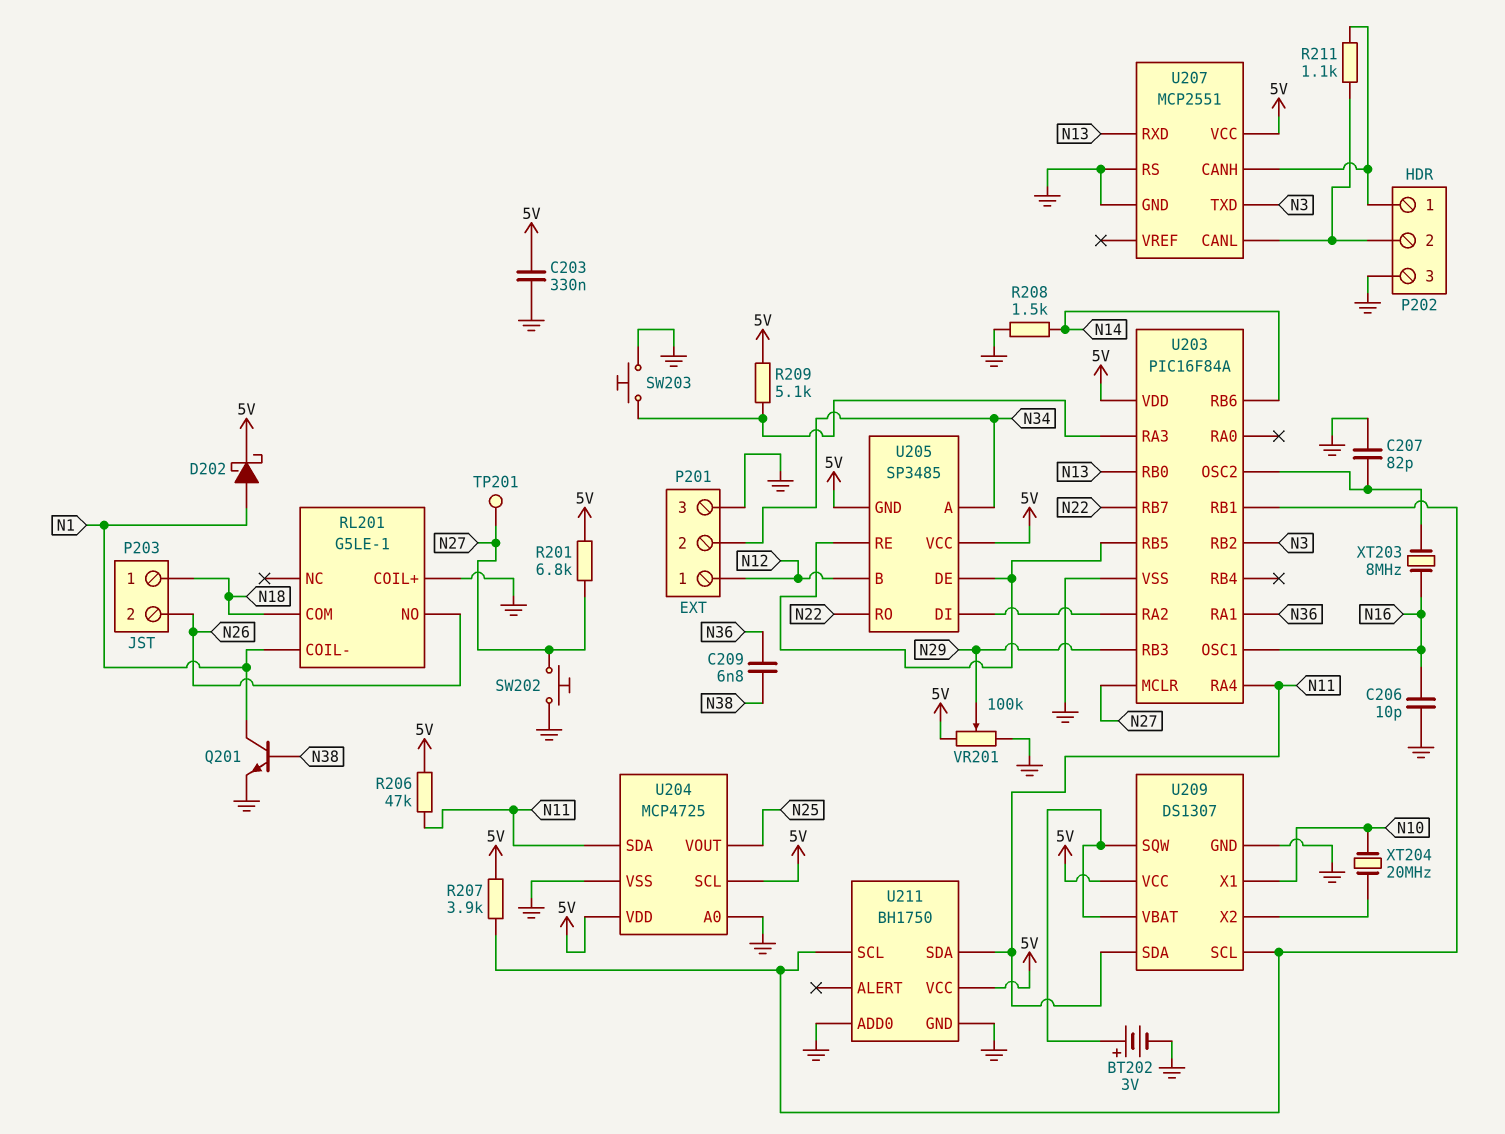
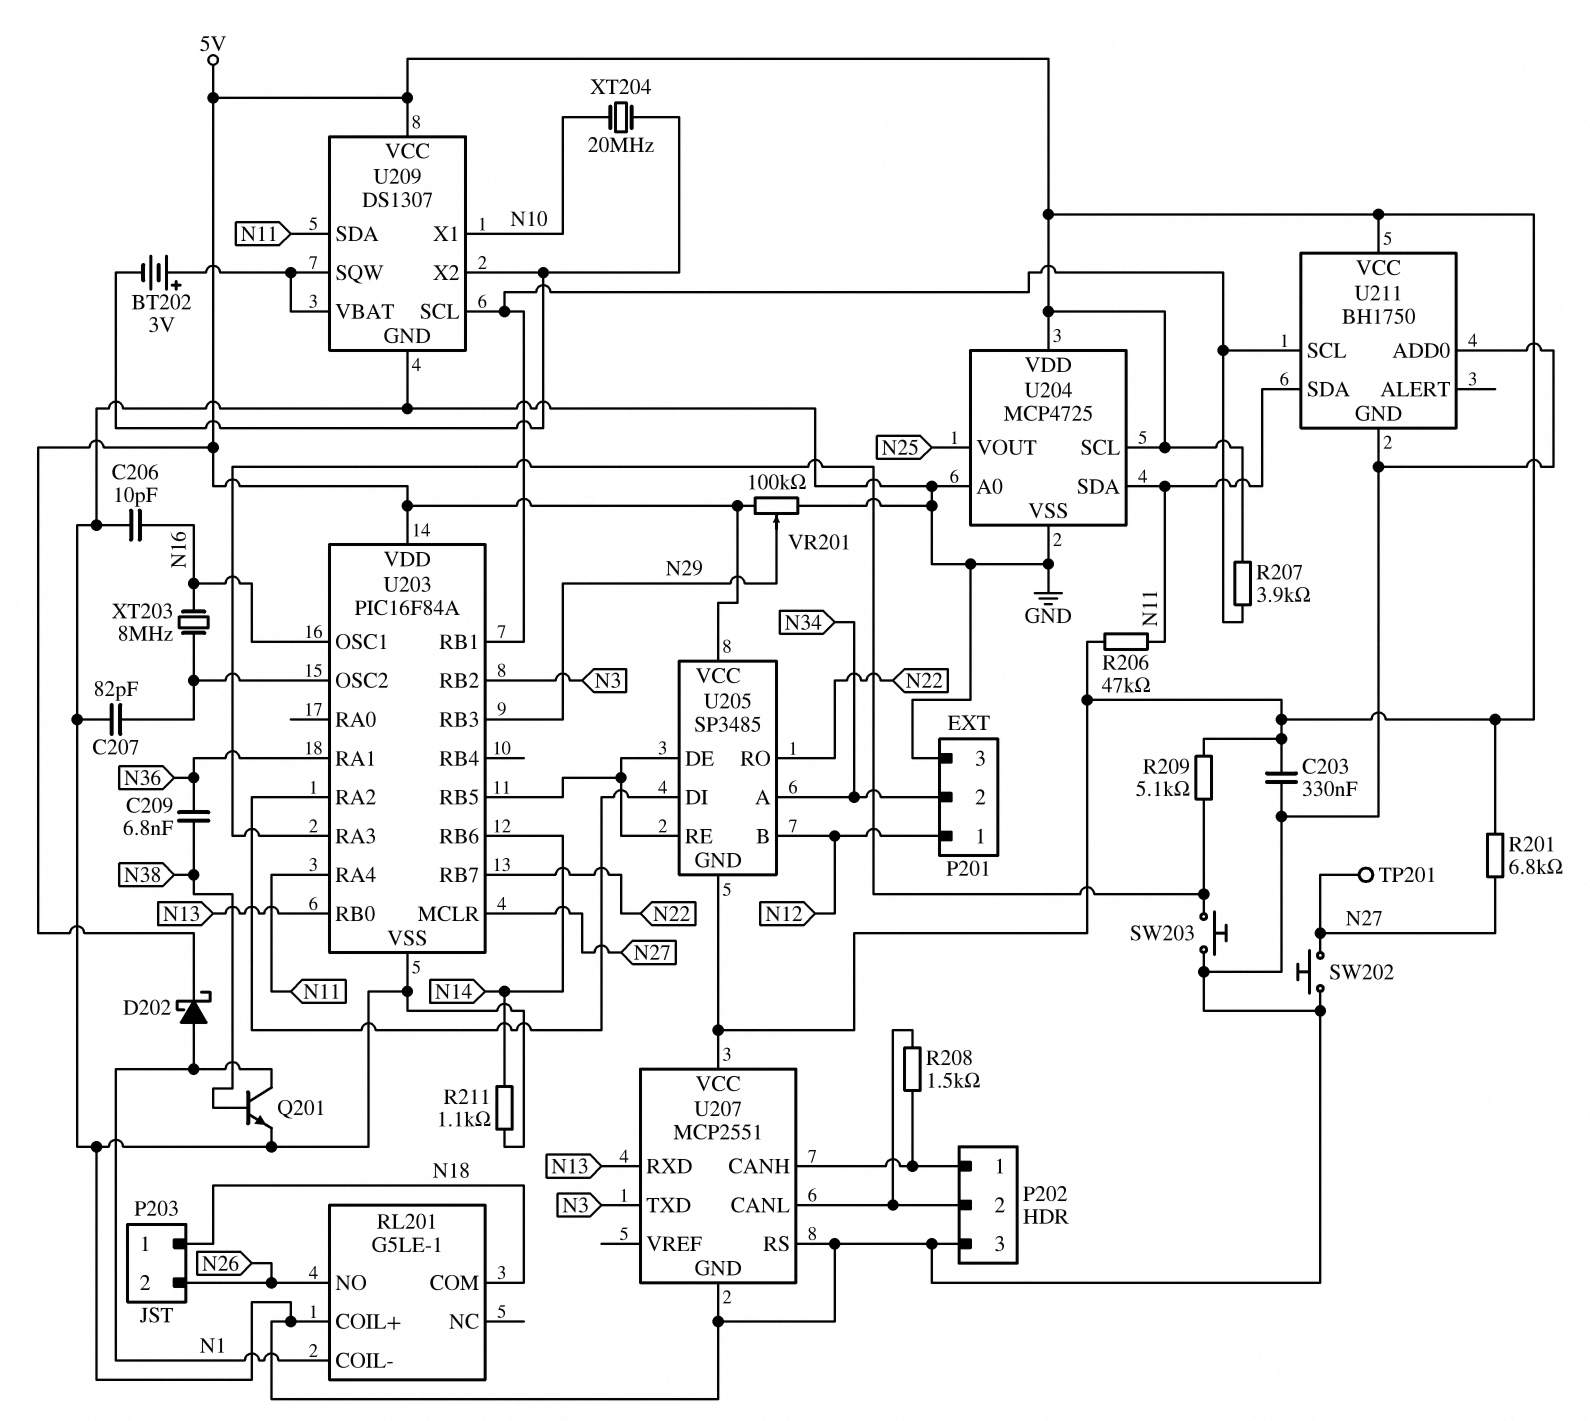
BT202: 3V (plus U209/SQW, minus GND) -> 3V (plus U209/SQW, minus U209/X2)
R208: 1.5k (GND, N14) -> 1.5k (P202/1, P202/2)
R211: 1.1k (P202/1, P202/2) -> 1.1k (GND, N14)

